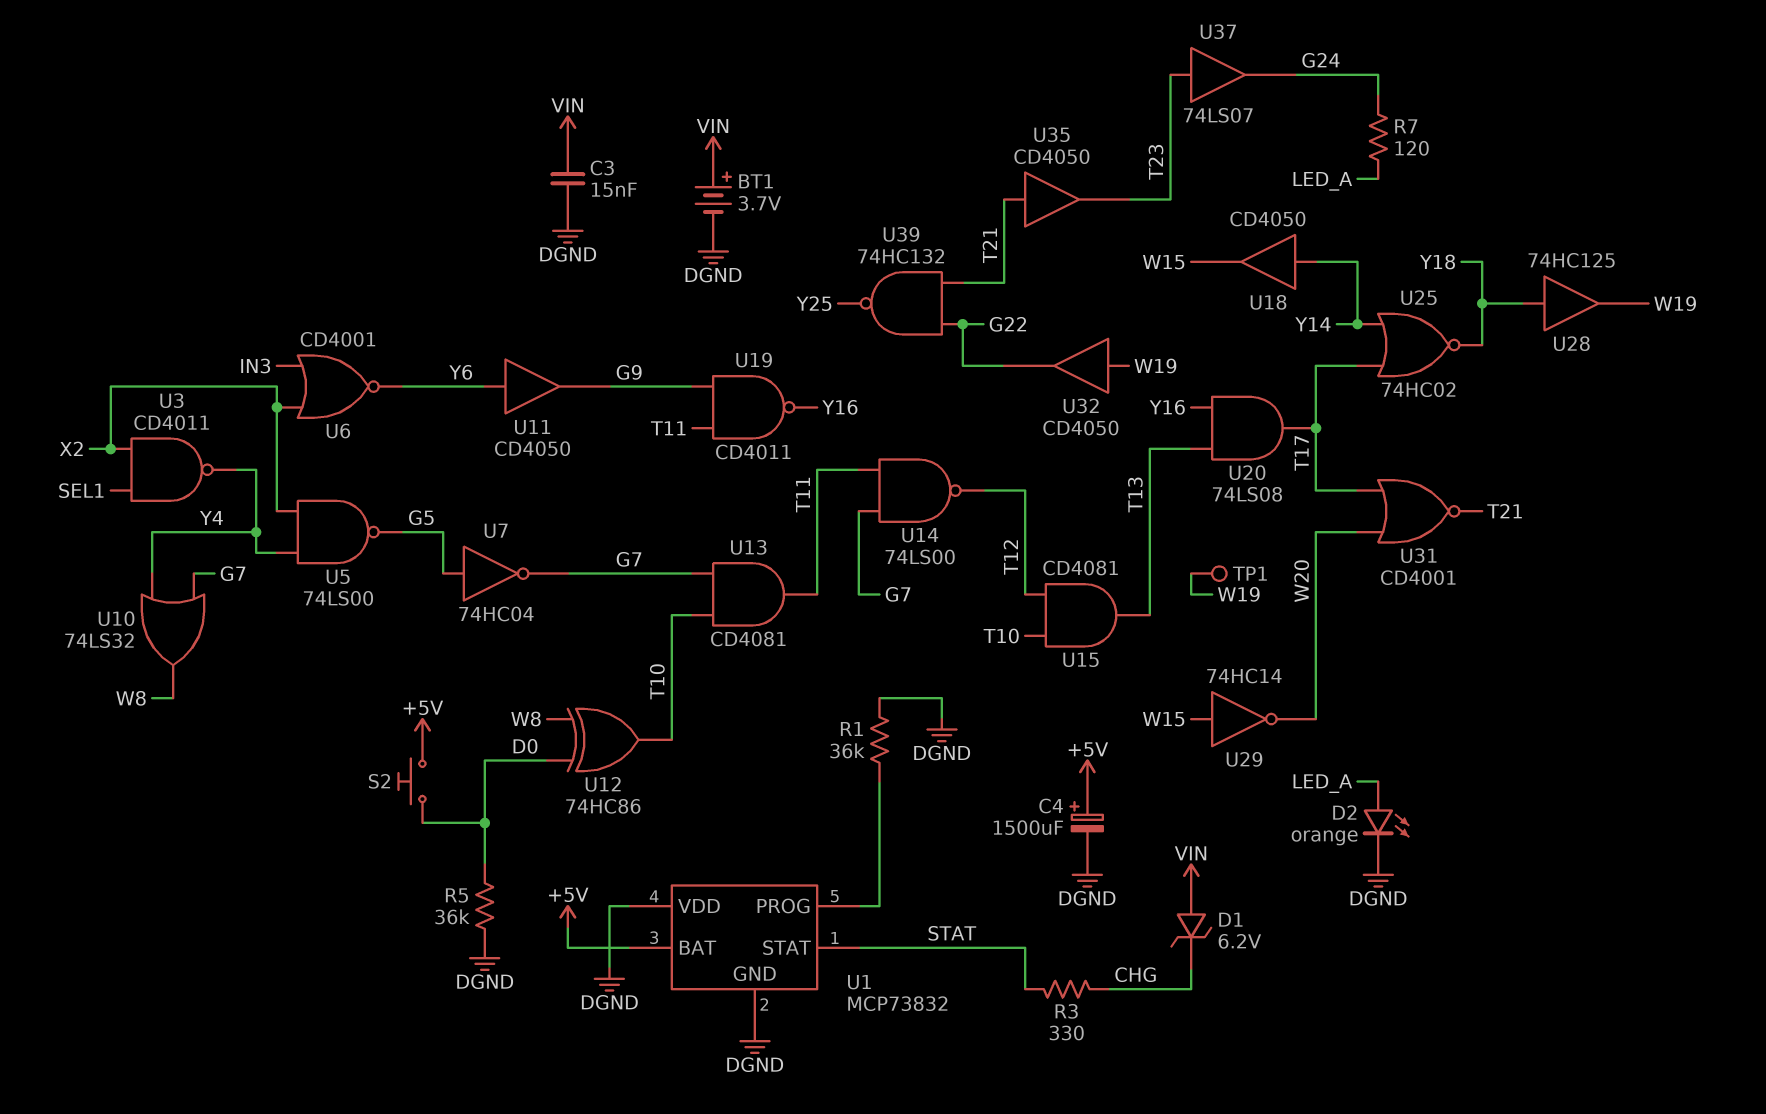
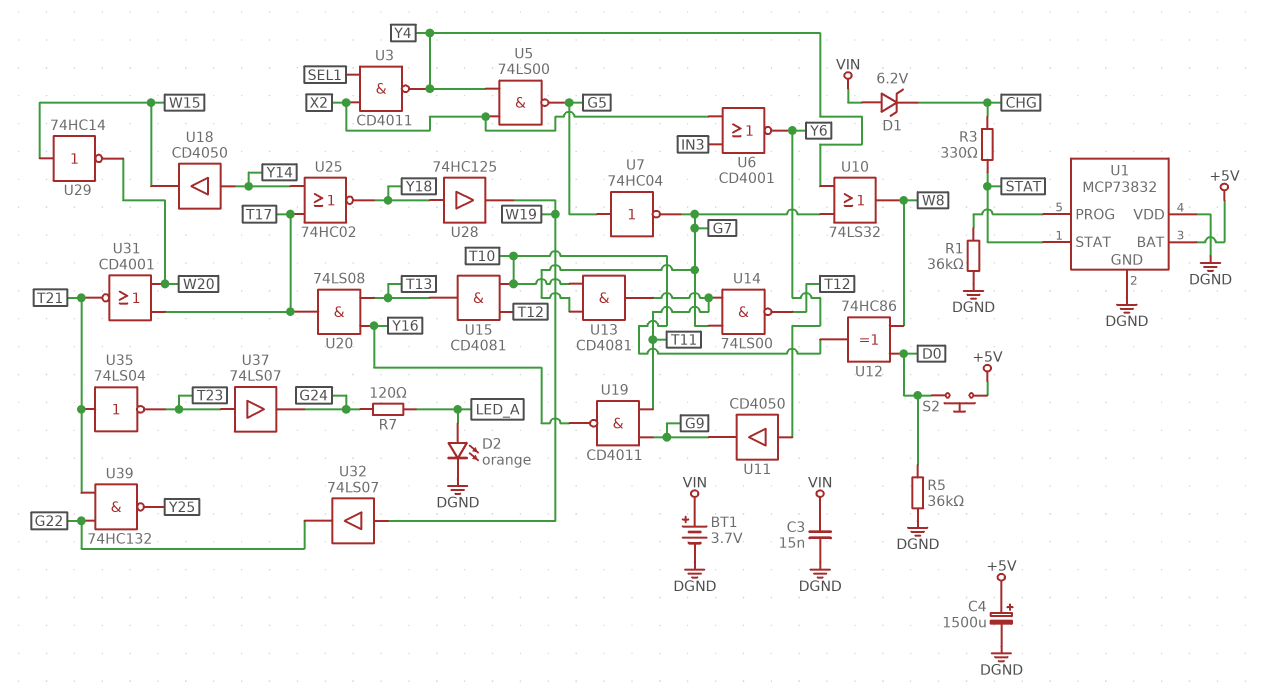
TP1: test point (W19) -> none
U32: buffer CD4050 (in W19, out G22) -> buffer 74LS07 (in W19, out G22)
U35: buffer CD4050 (in T21, out T23) -> NOT 74LS04 (in T21, out T23)

